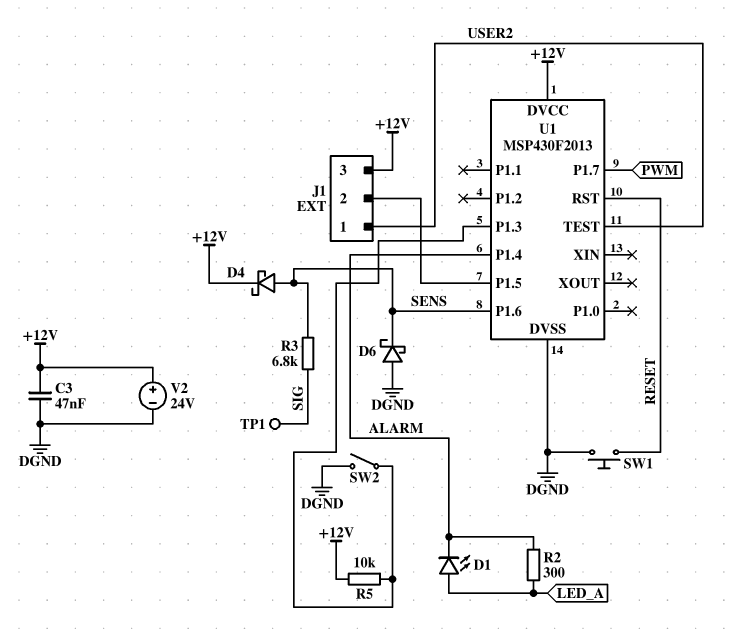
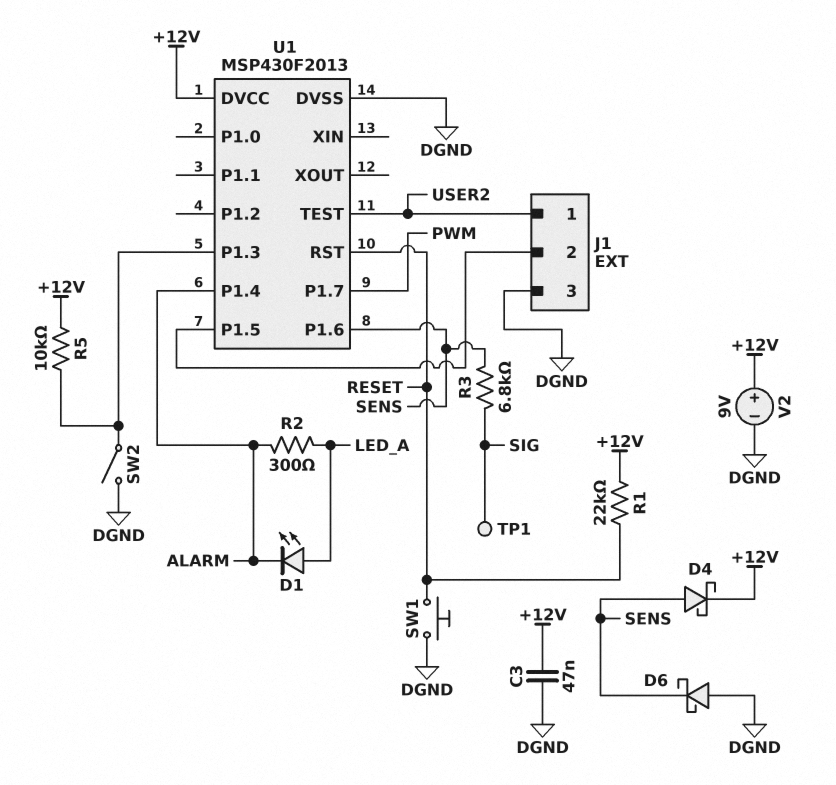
J1 pin 3: +12V -> DGND
R1: none -> 22k (+12V, RESET)
V2: 24V (plus +12V, minus DGND) -> 9V (plus +12V, minus DGND)

